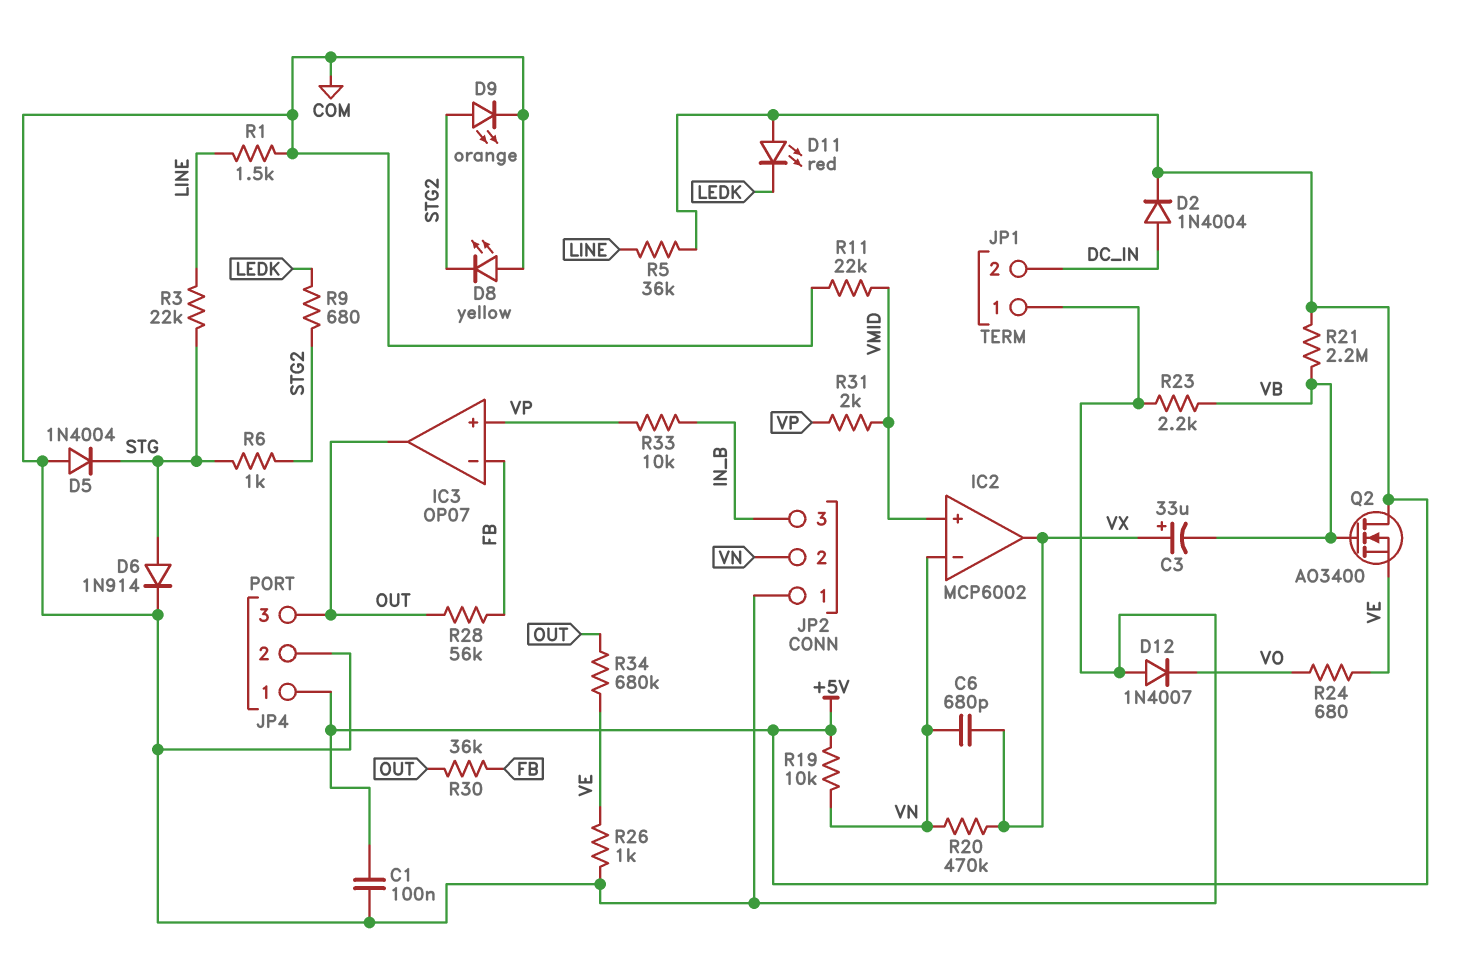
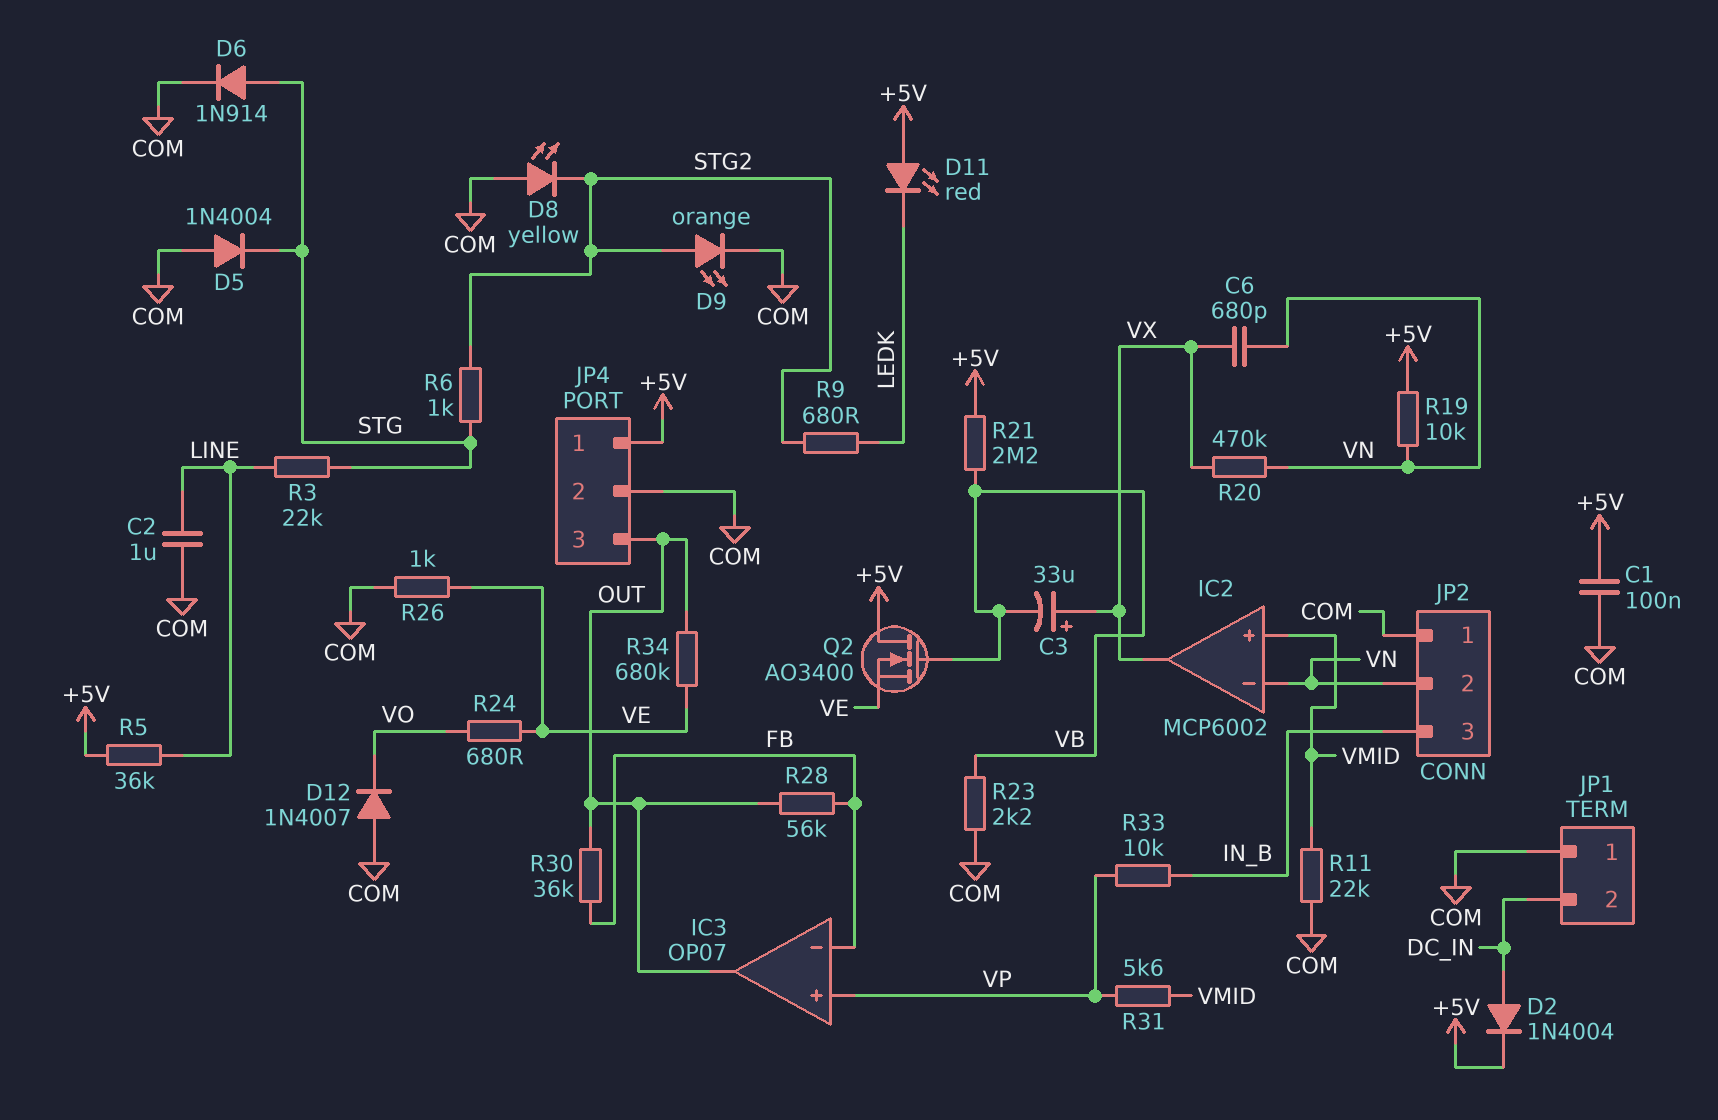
C2: none -> 1uF (COM, LINE)
R1: 1.5k (COM, LINE) -> none
R31: 2k (VMID, VP) -> 5.6k (VMID, VP)

